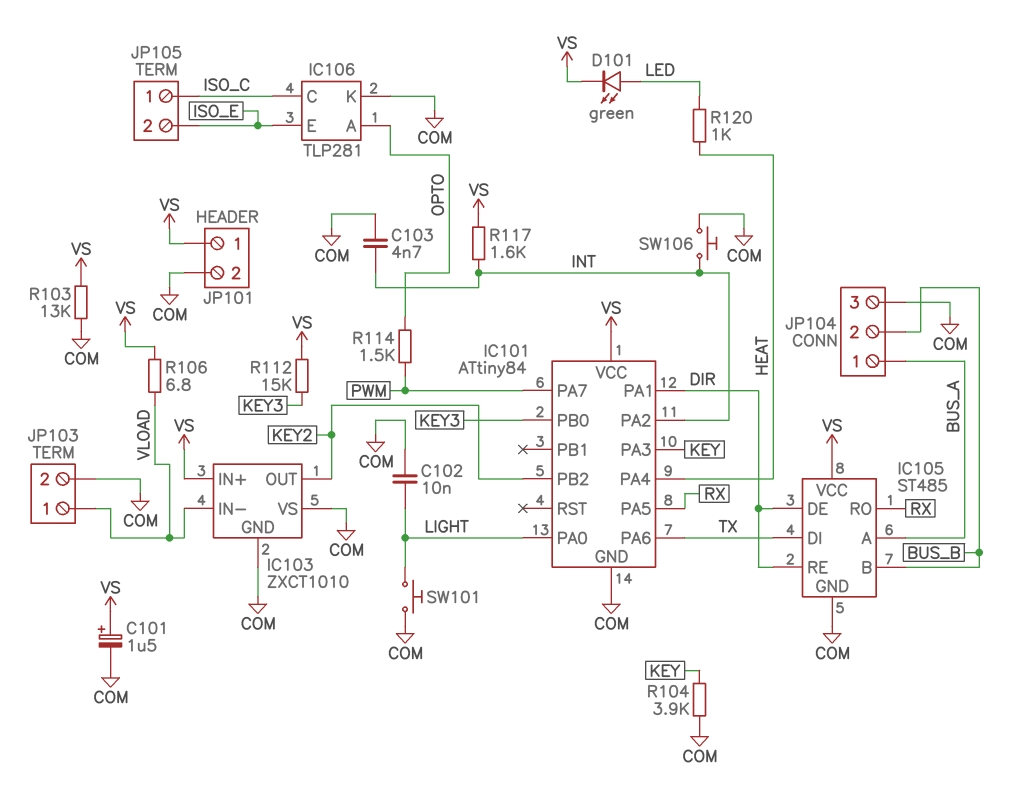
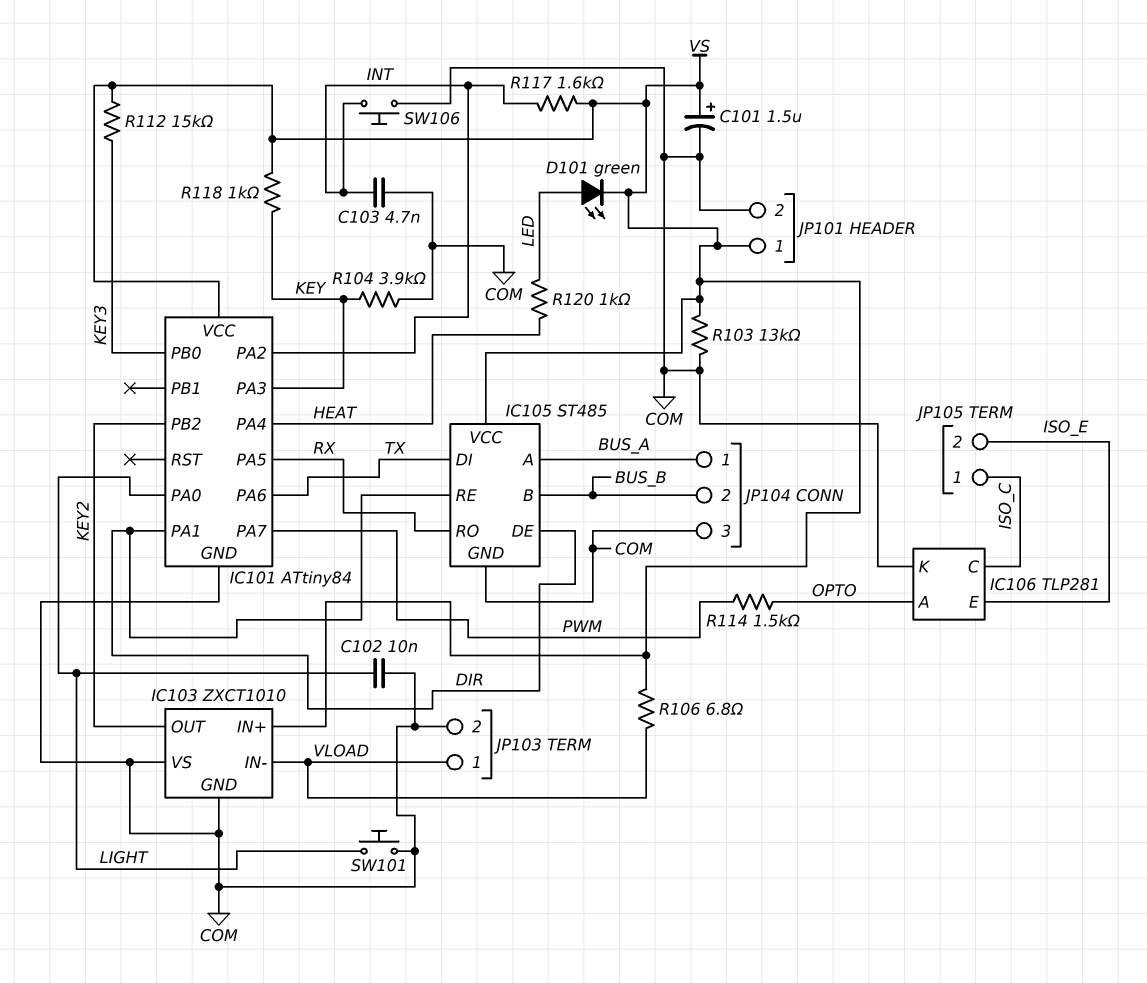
R118: none -> 1k (KEY, VS)

